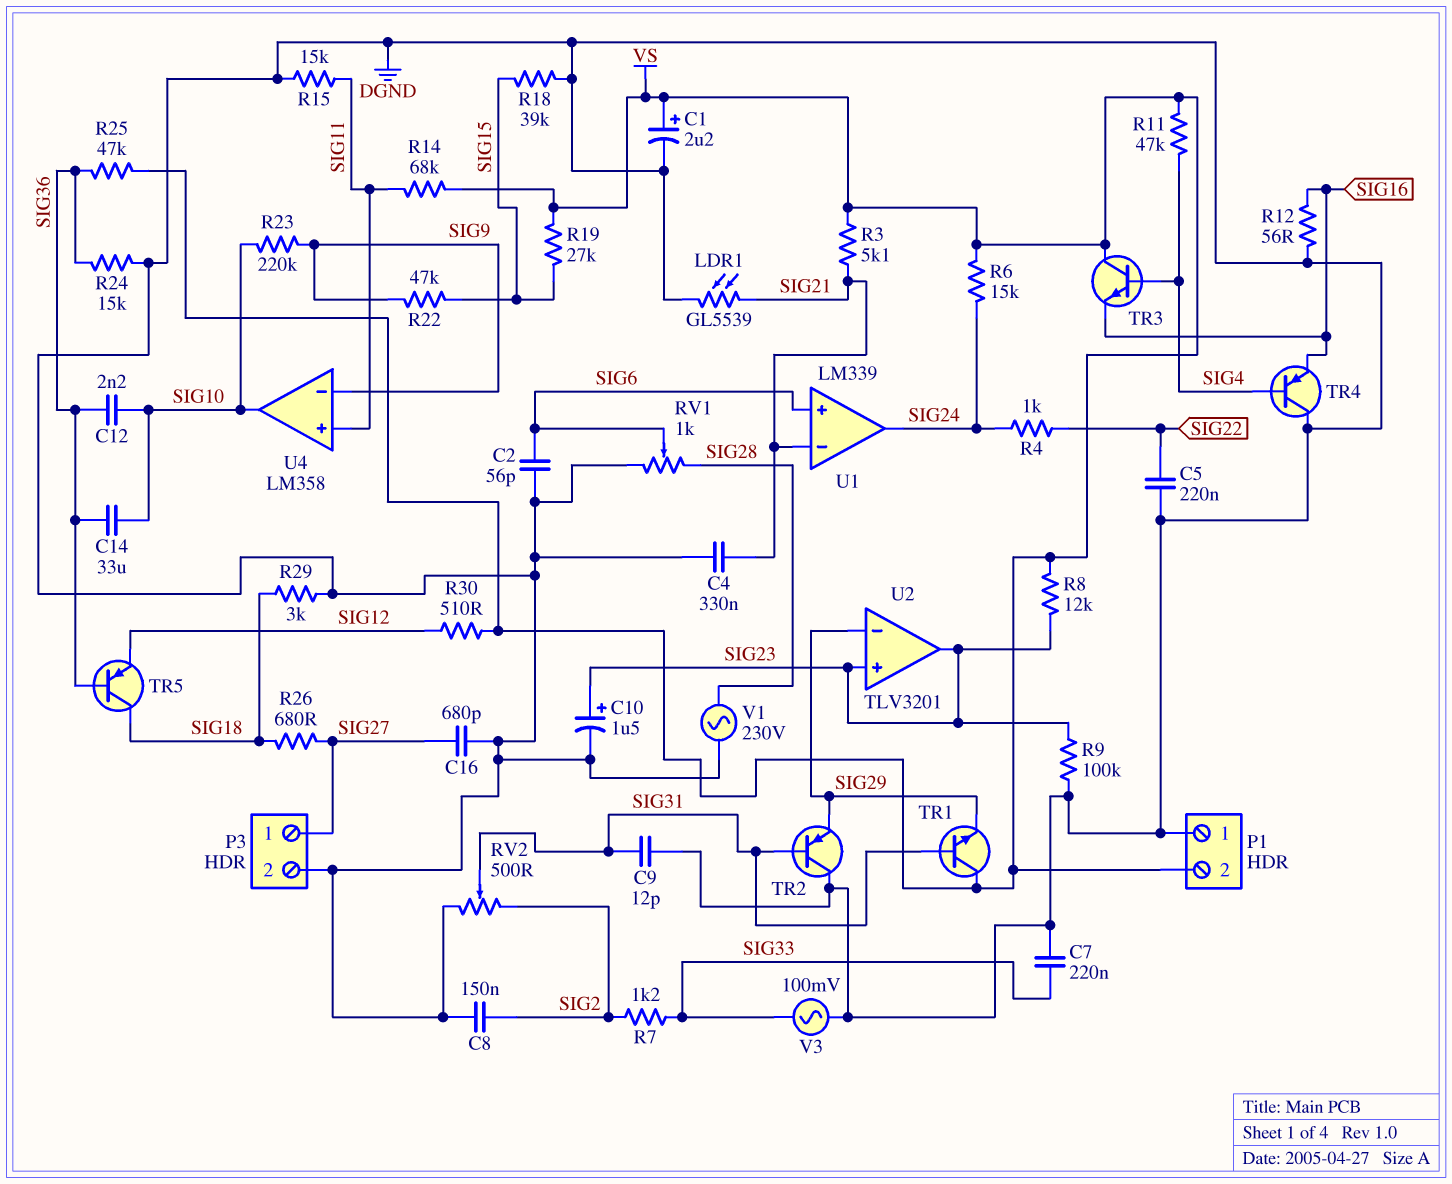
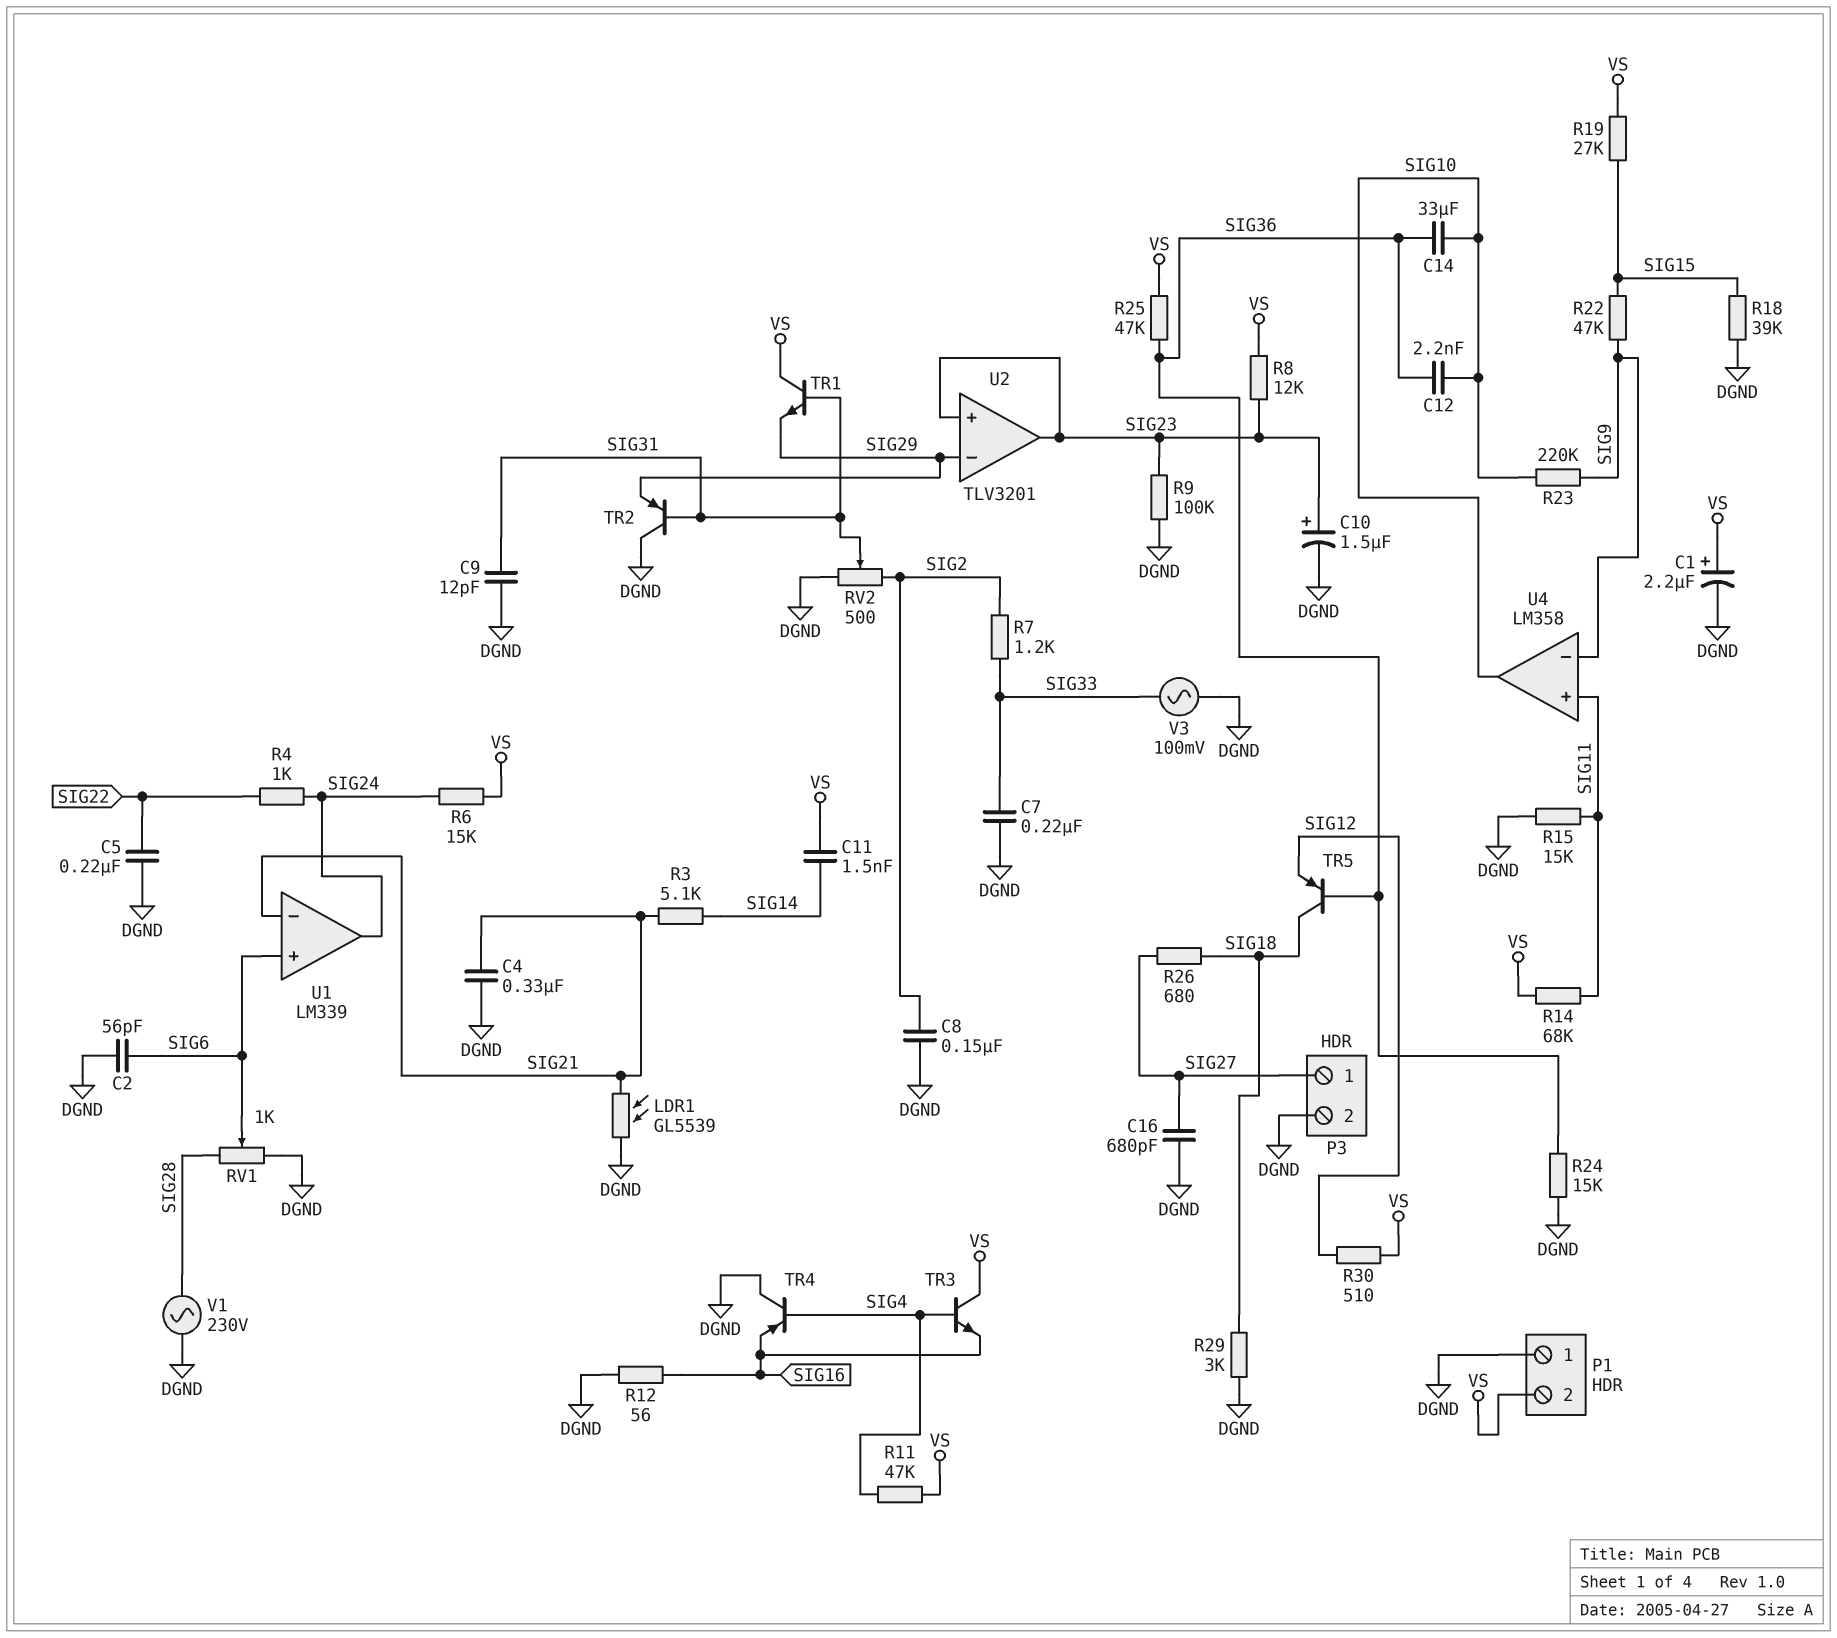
C11: none -> 1.5nF (SIG14, VS)
R3: 5.1k (SIG21, VS) -> 5.1k (SIG14, SIG21)

